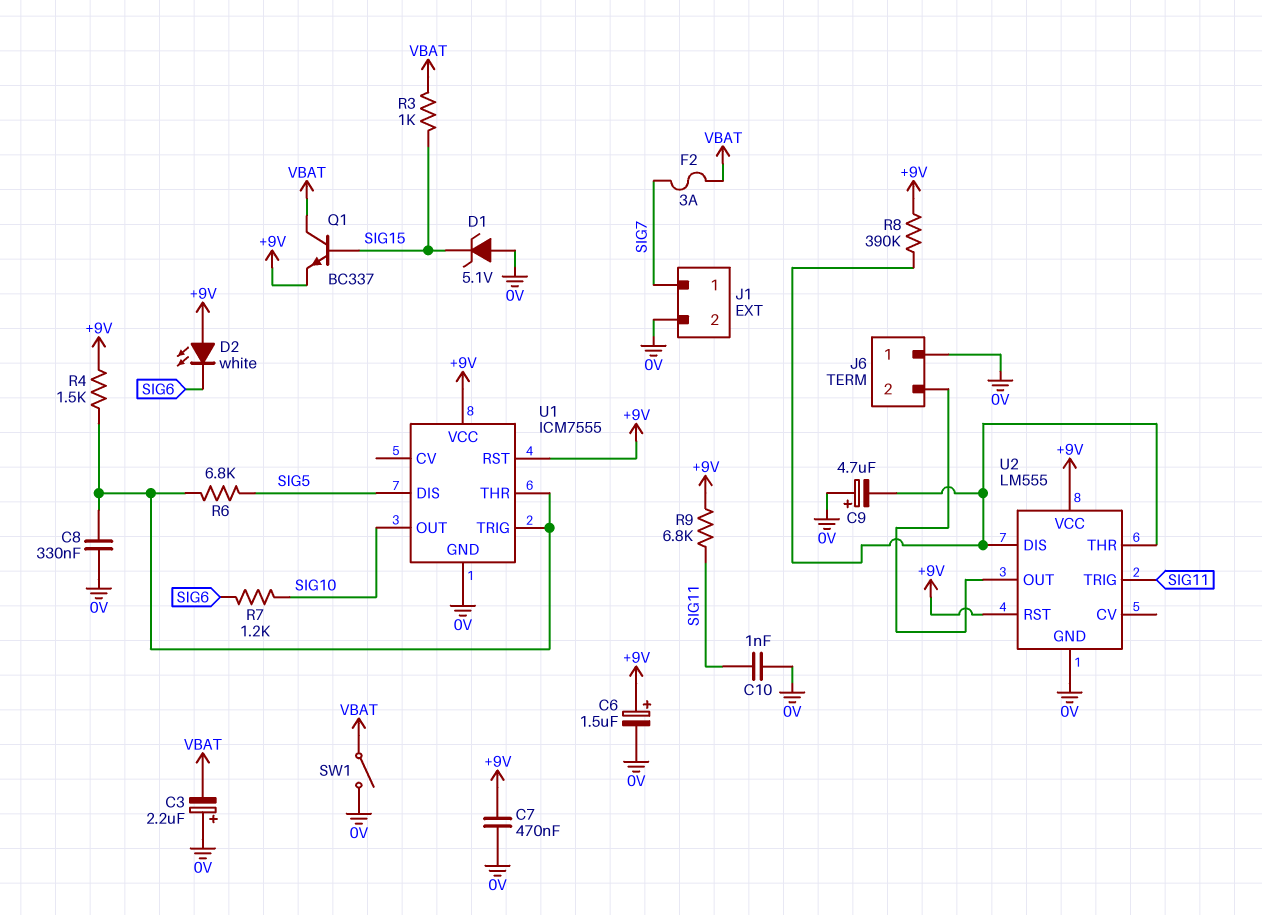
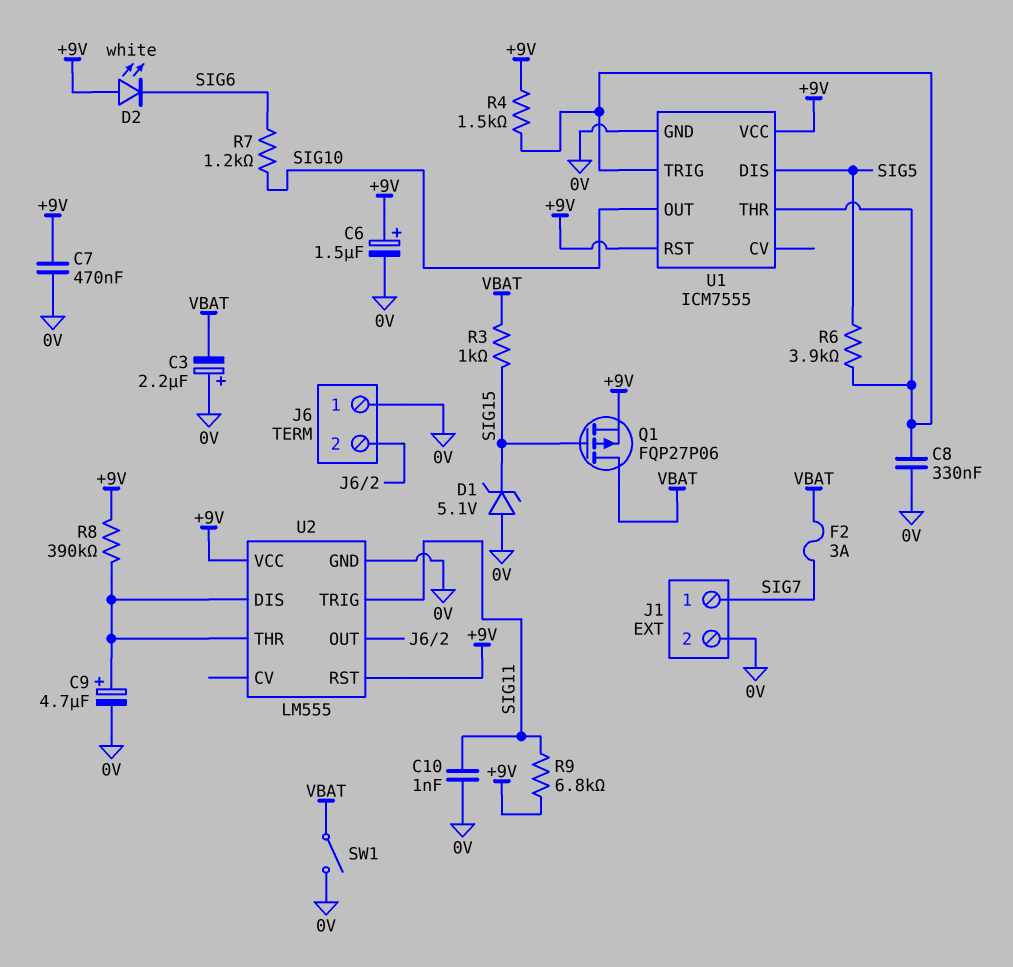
C9: 4.7uF (plus 0V, minus U2/DIS) -> 4.7uF (plus U2/DIS, minus 0V)
Q1: NPN BC337 (B SIG15, C VBAT, E +9V) -> PMOS FQP27P06 (G SIG15, D VBAT, S +9V)
R6: 6.8k (SIG5, U1/THR) -> 3.9k (SIG5, U1/THR)

